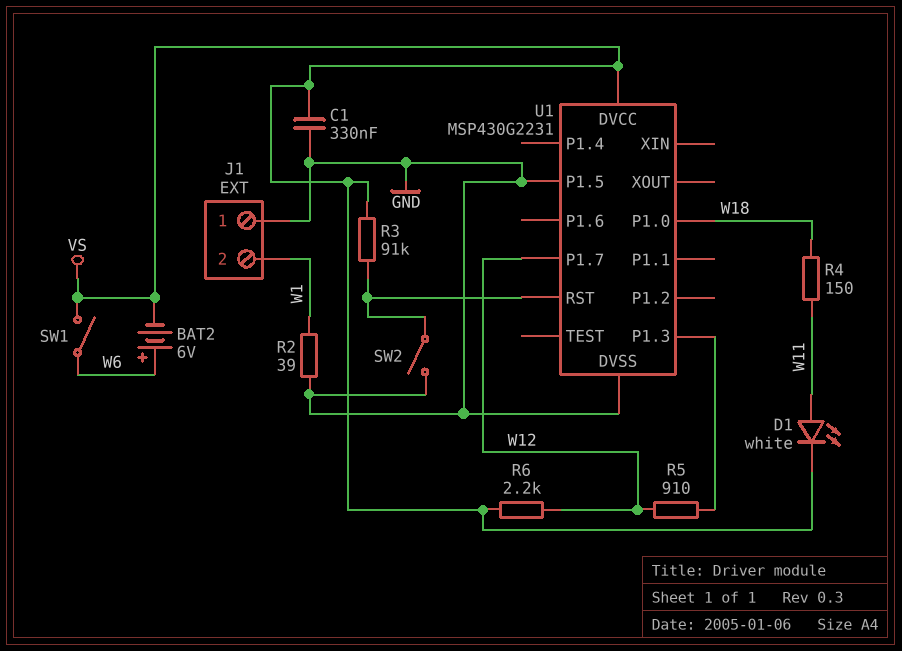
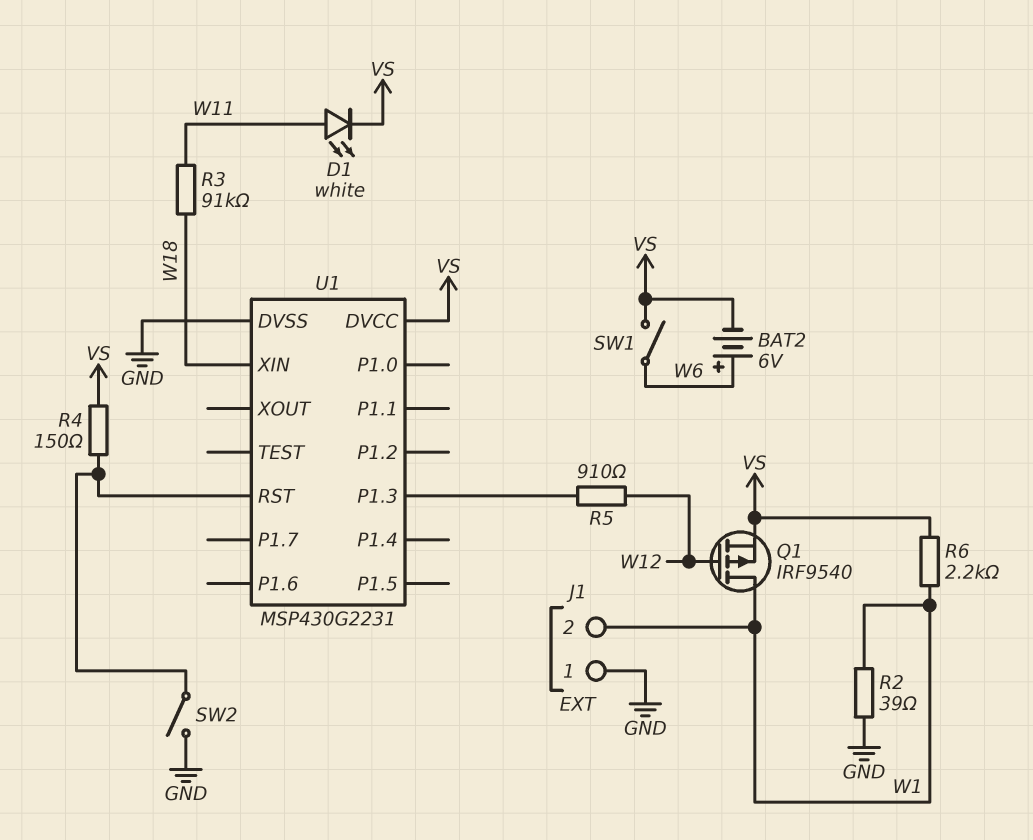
C1: 330nF (GND, VS) -> none
Q1: none -> PMOS IRF9540 (G W12, D W1, S VS)
R3: 91k (U1/RST, VS) -> 91k (W11, W18)
R4: 150 (W11, W18) -> 150 (U1/RST, VS)
R6: 2.2k (VS, W12) -> 2.2k (VS, W1)
U1 pin P1.0: W18 -> none
U1 pin P1.5: GND -> none
U1 pin P1.7: W12 -> none
U1 pin XIN: none -> W18

